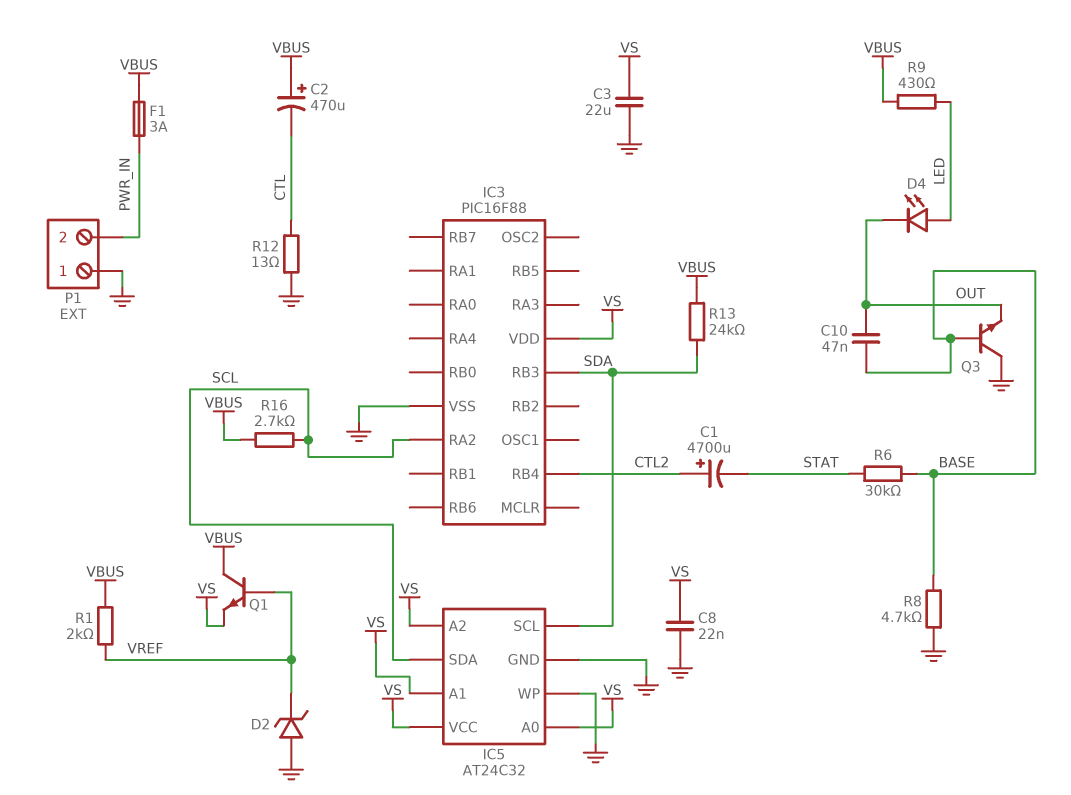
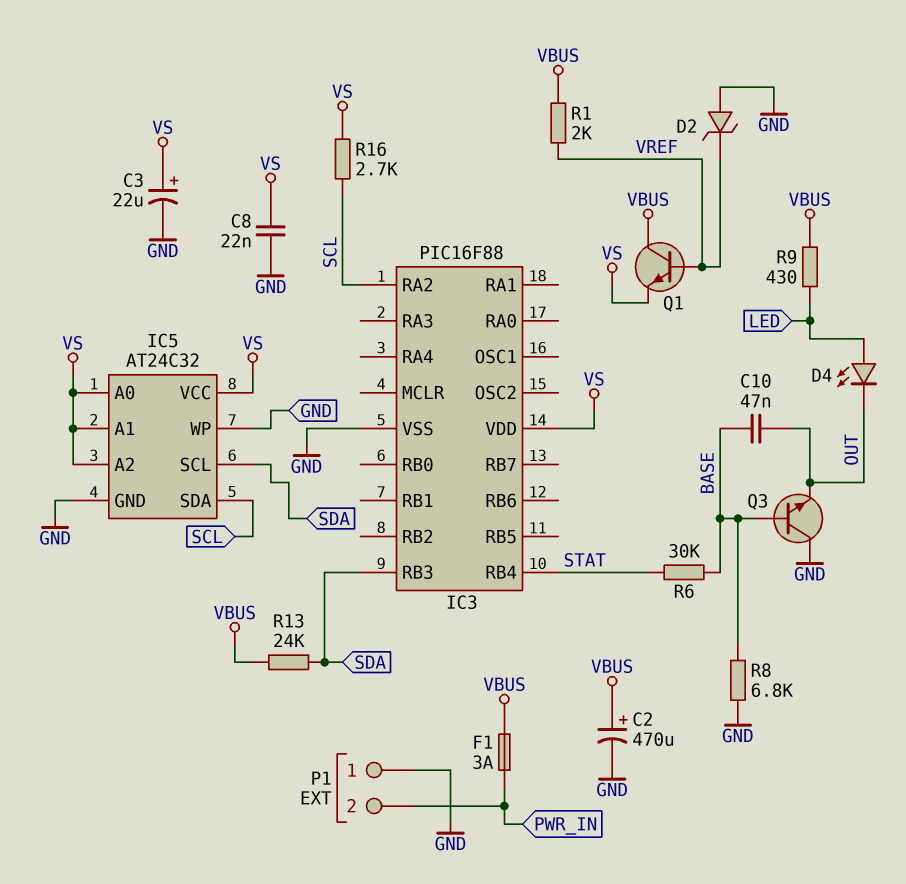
C1: 4700uF (plus CTL2, minus STAT) -> none
C2: 470uF (plus VBUS, minus CTL) -> 470uF (plus VBUS, minus GND)
C3: 22uF (GND, VS) -> 22uF (plus VS, minus GND)
IC3 pin RB4: CTL2 -> STAT
R8: 4.7k (BASE, GND) -> 6.8k (BASE, GND)
R12: 13 (CTL, GND) -> none
R16: 2.7k (SCL, VBUS) -> 2.7k (SCL, VS)

